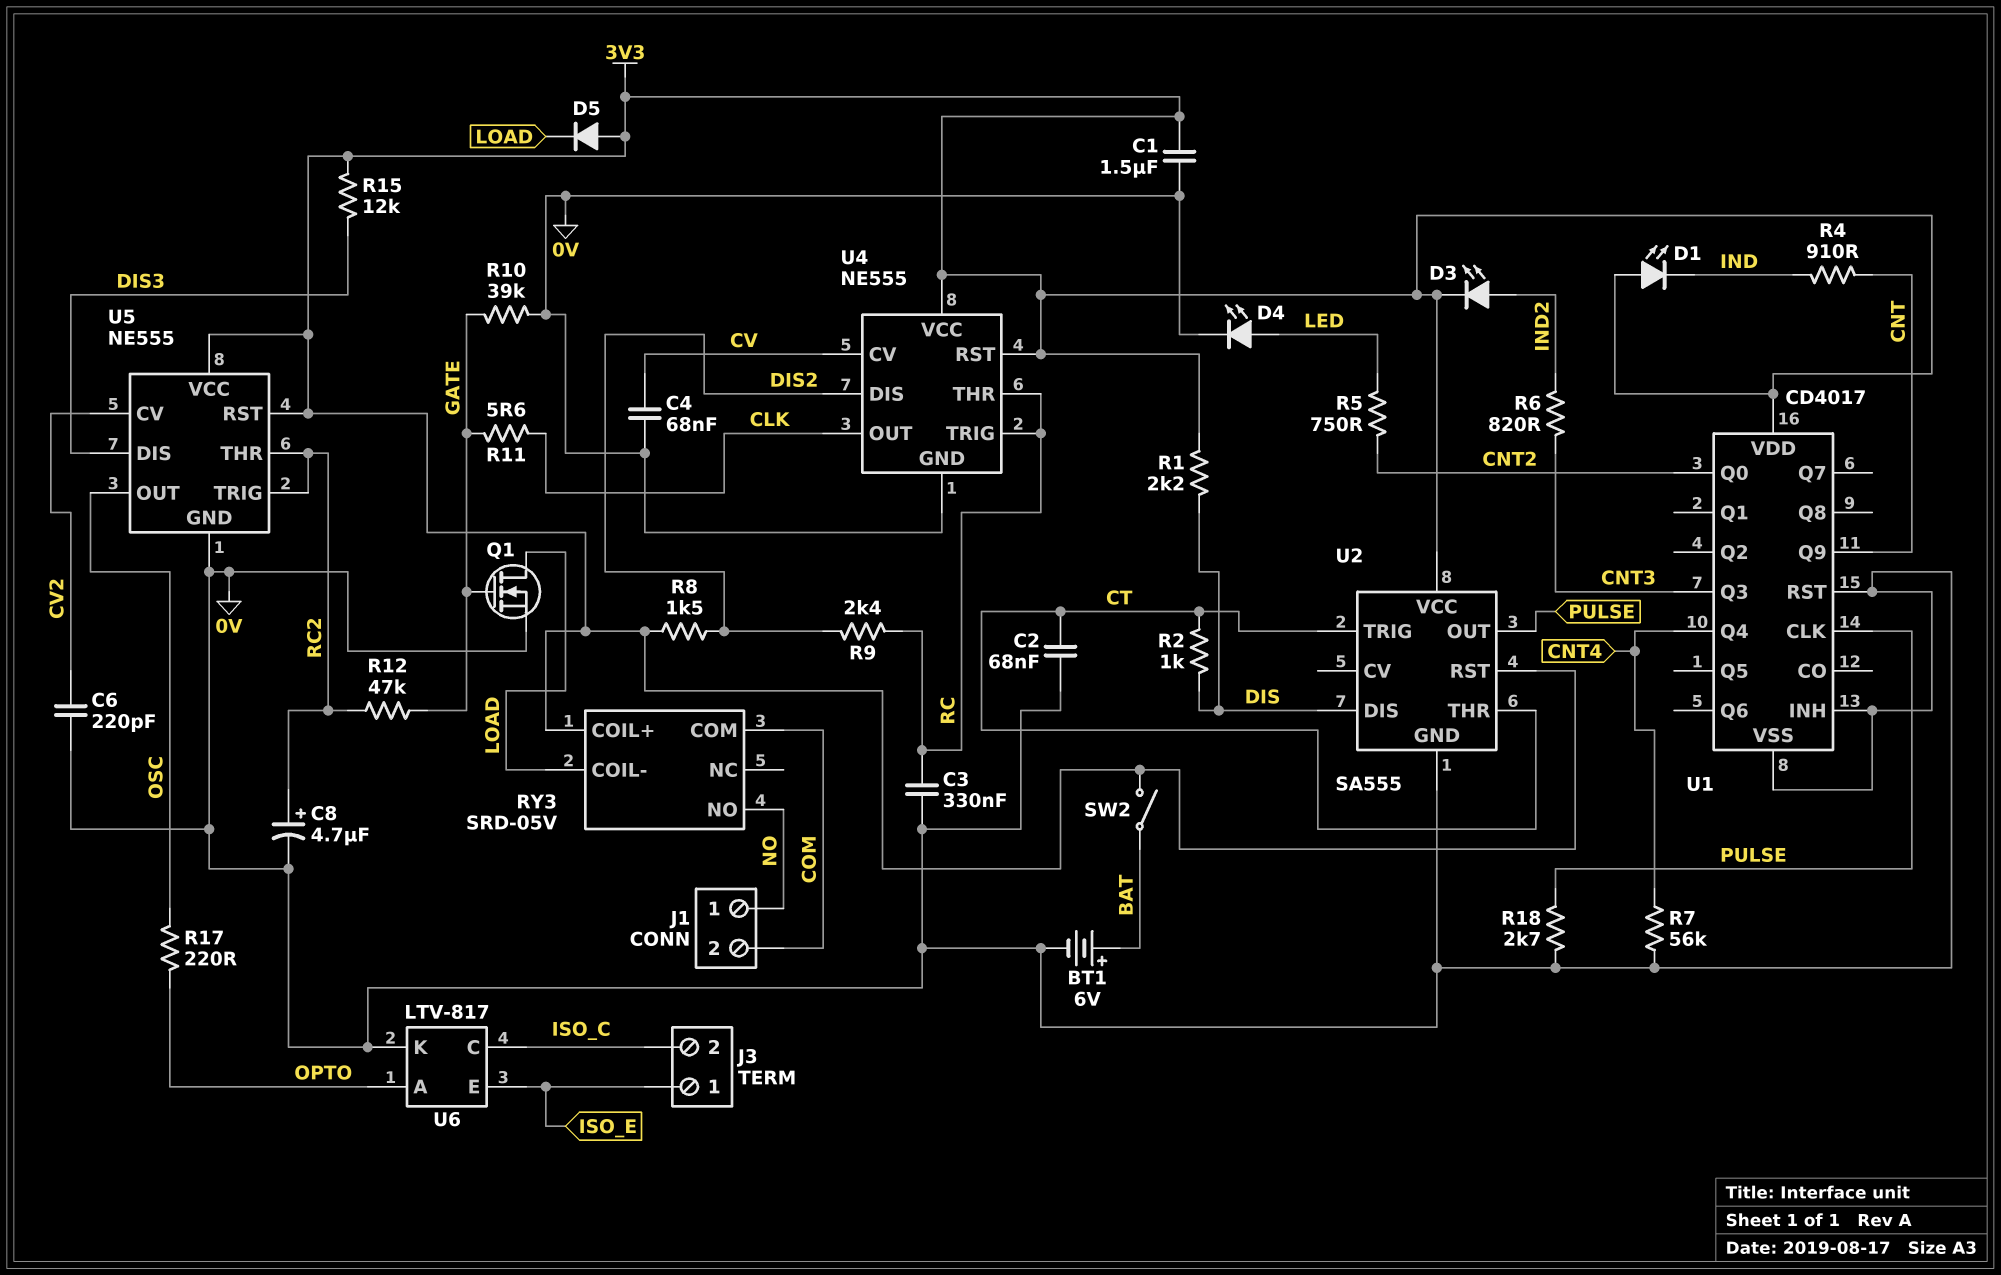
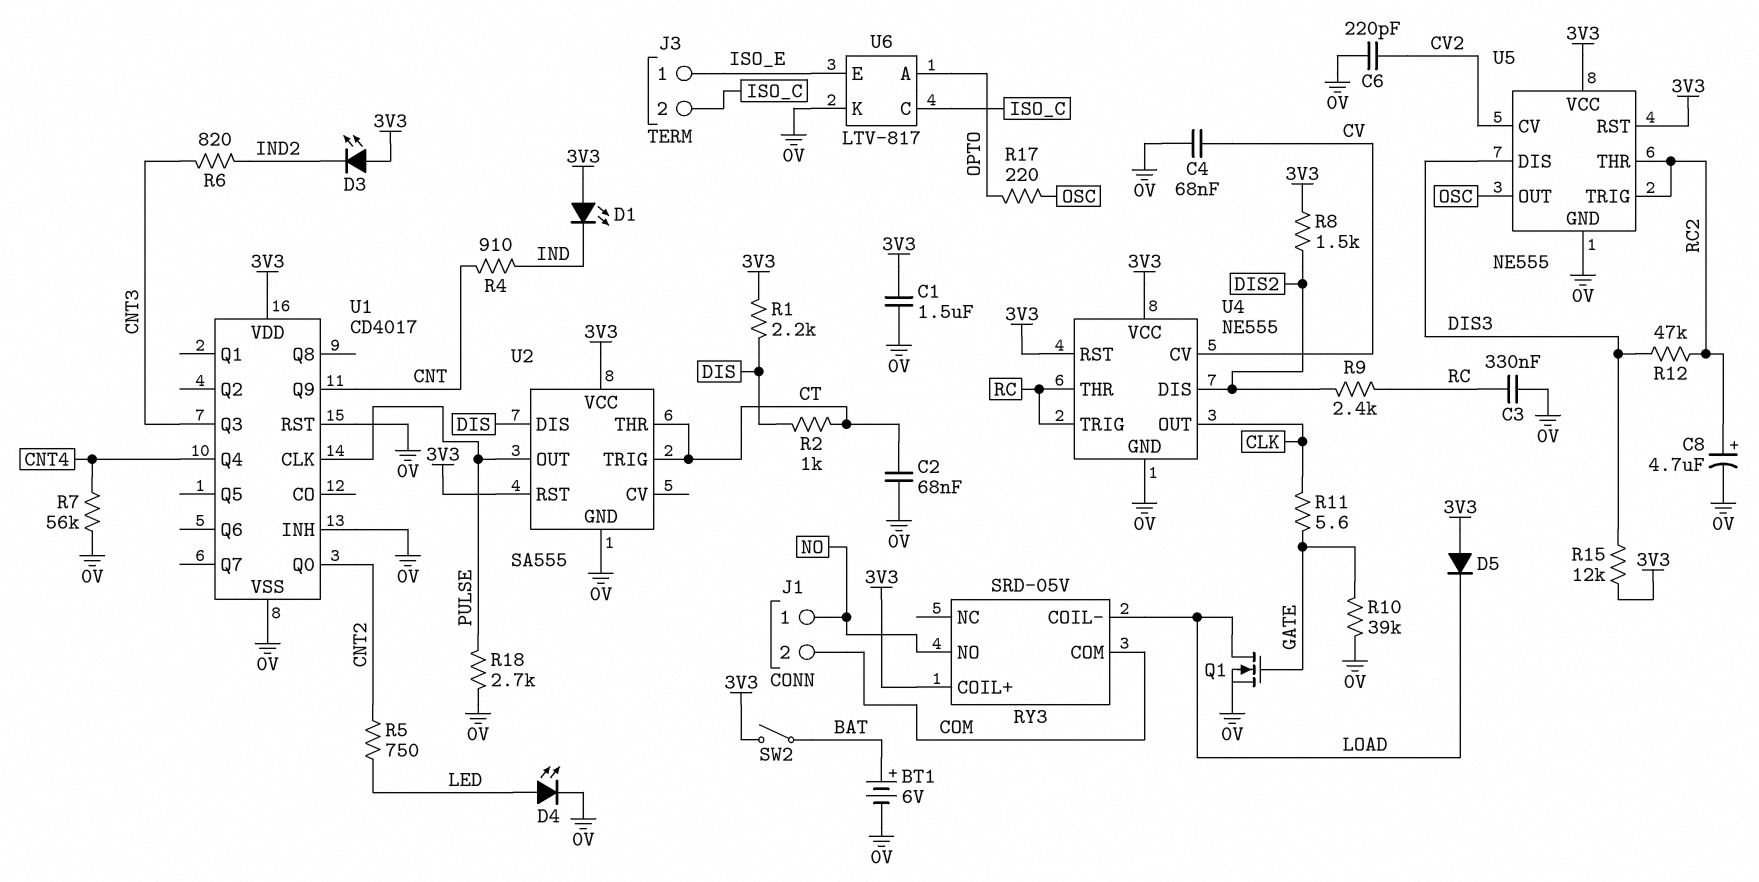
D3: LED (A IND2, K 3V3) -> LED (A 3V3, K IND2)
R12: 47k (GATE, RC2) -> 47k (DIS3, RC2)

